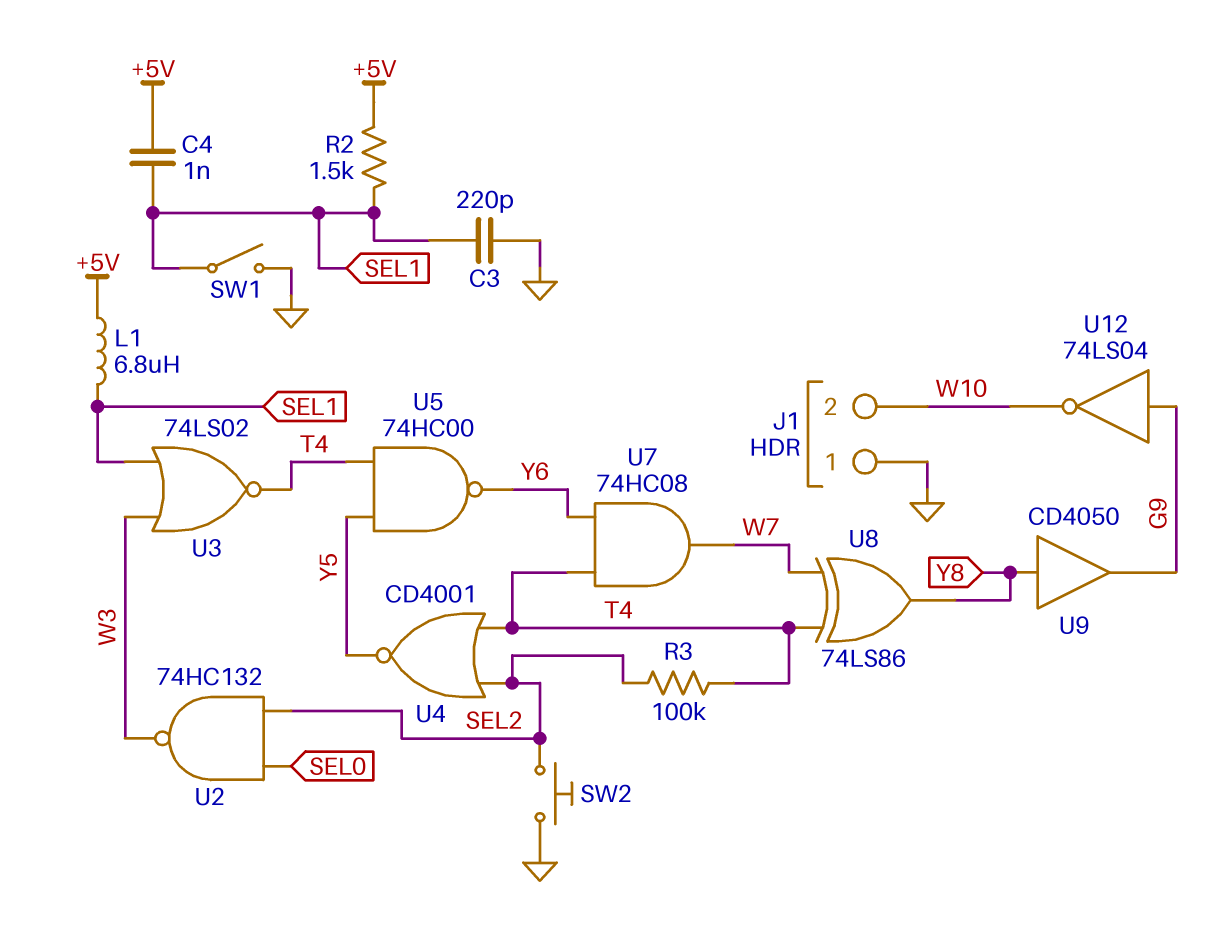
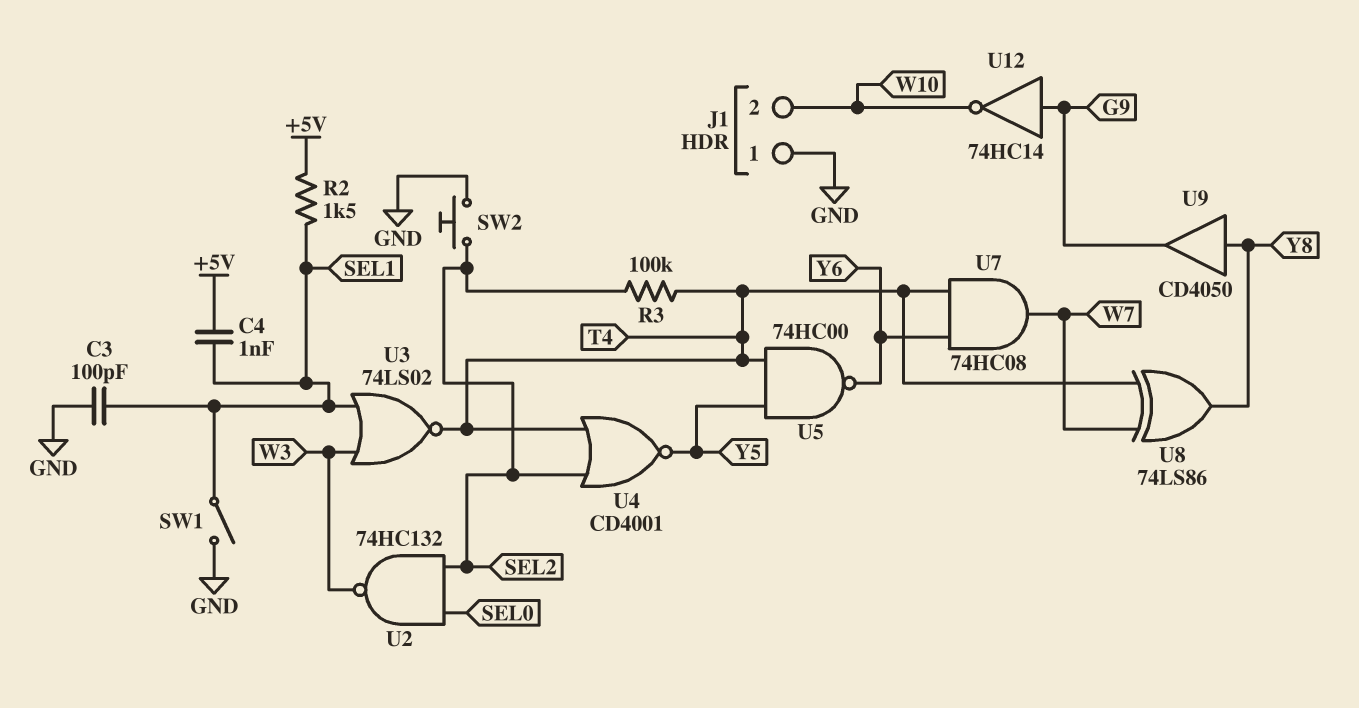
C3: 220pF (GND, SEL1) -> 100pF (GND, SEL1)
L1: 6.8uH (+5V, SEL1) -> none
U12: NOT 74LS04 (in G9, out W10) -> NOT 74HC14 (in G9, out W10)

